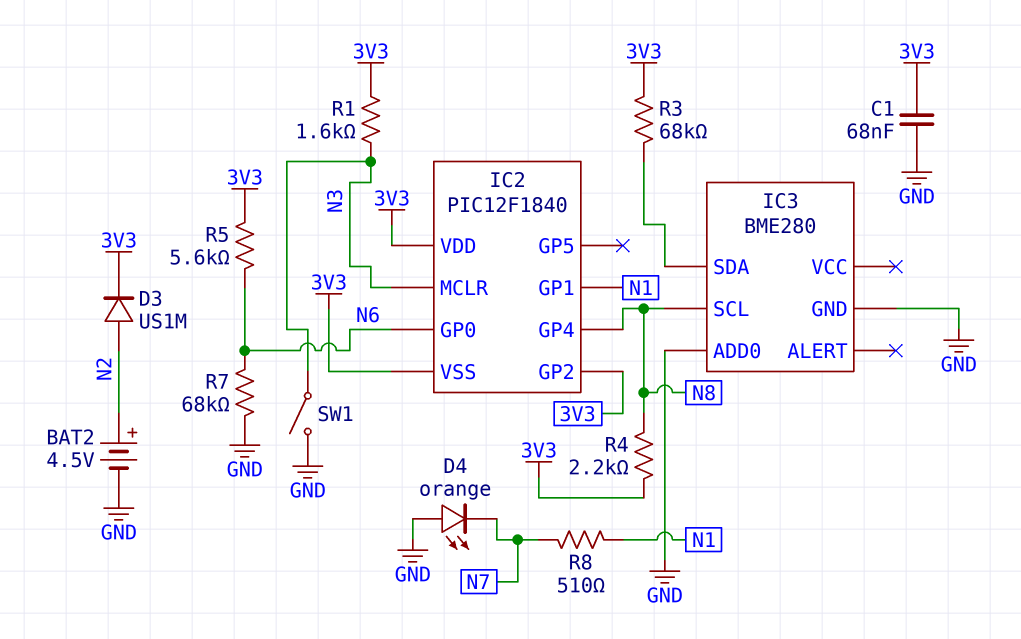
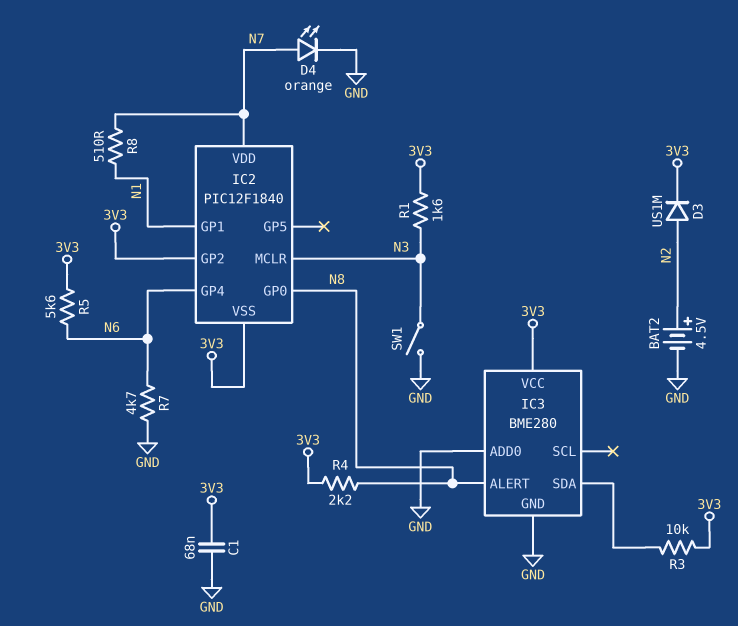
D4: LED orange (A GND, K N7) -> LED orange (A N7, K GND)
IC2 pin GP0: N6 -> N8
IC2 pin GP4: N8 -> N6
IC2 pin VDD: 3V3 -> N7
IC3 pin ALERT: none -> N8
IC3 pin SCL: N8 -> none
IC3 pin VCC: none -> 3V3
R3: 68k (3V3, IC3/SDA) -> 10k (3V3, IC3/SDA)
R7: 68k (GND, N6) -> 4.7k (GND, N6)

